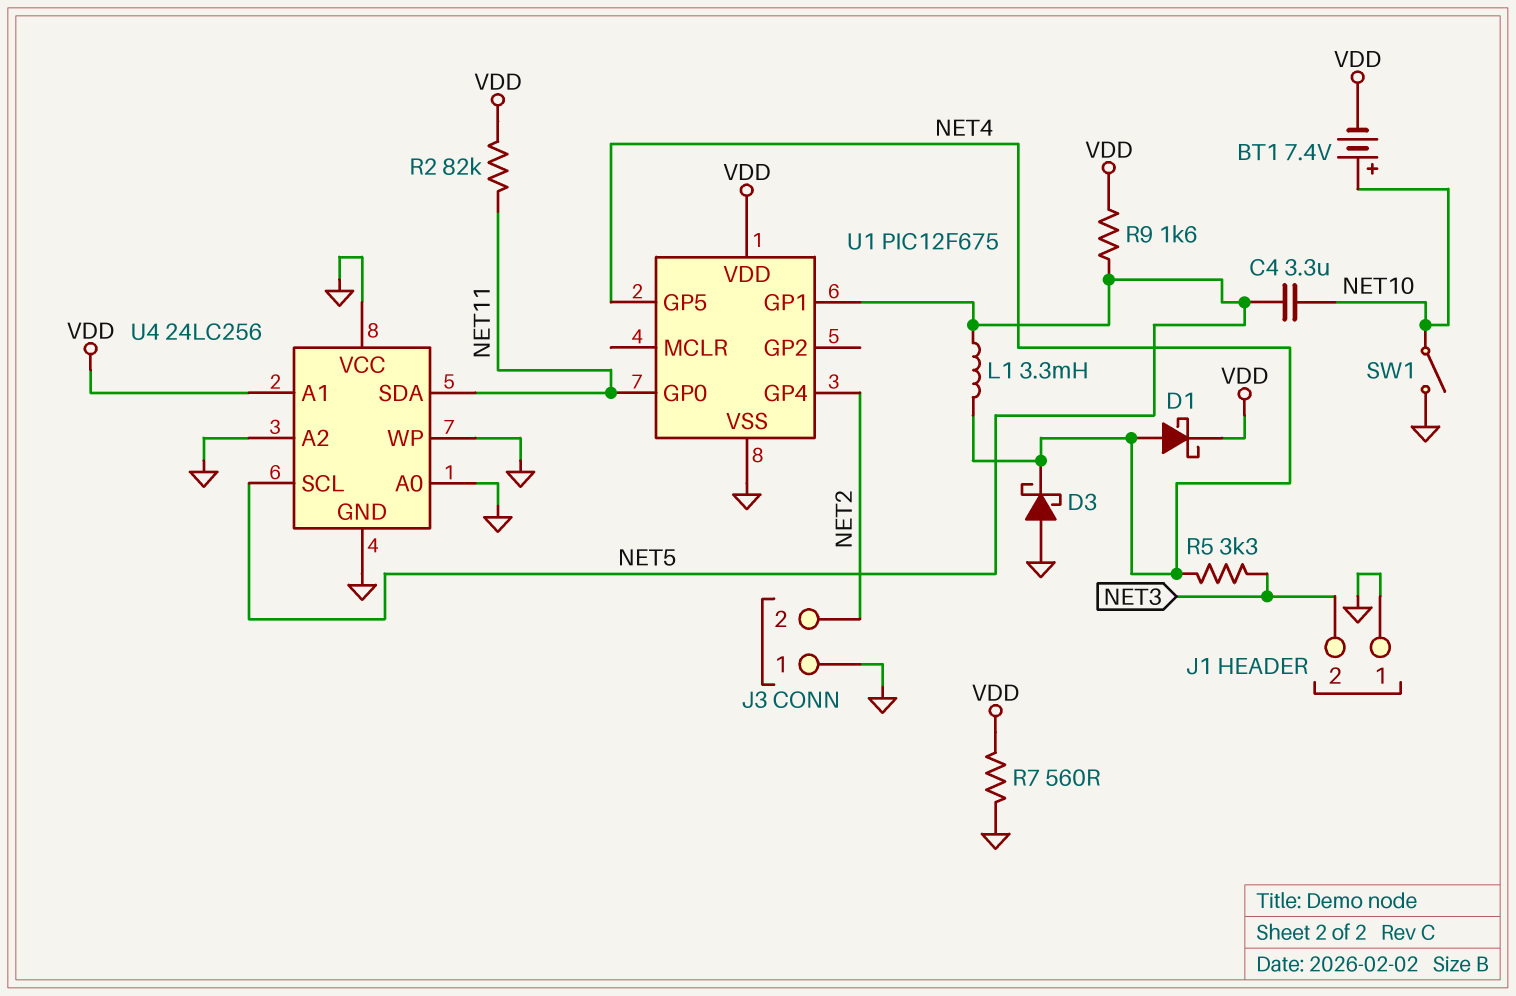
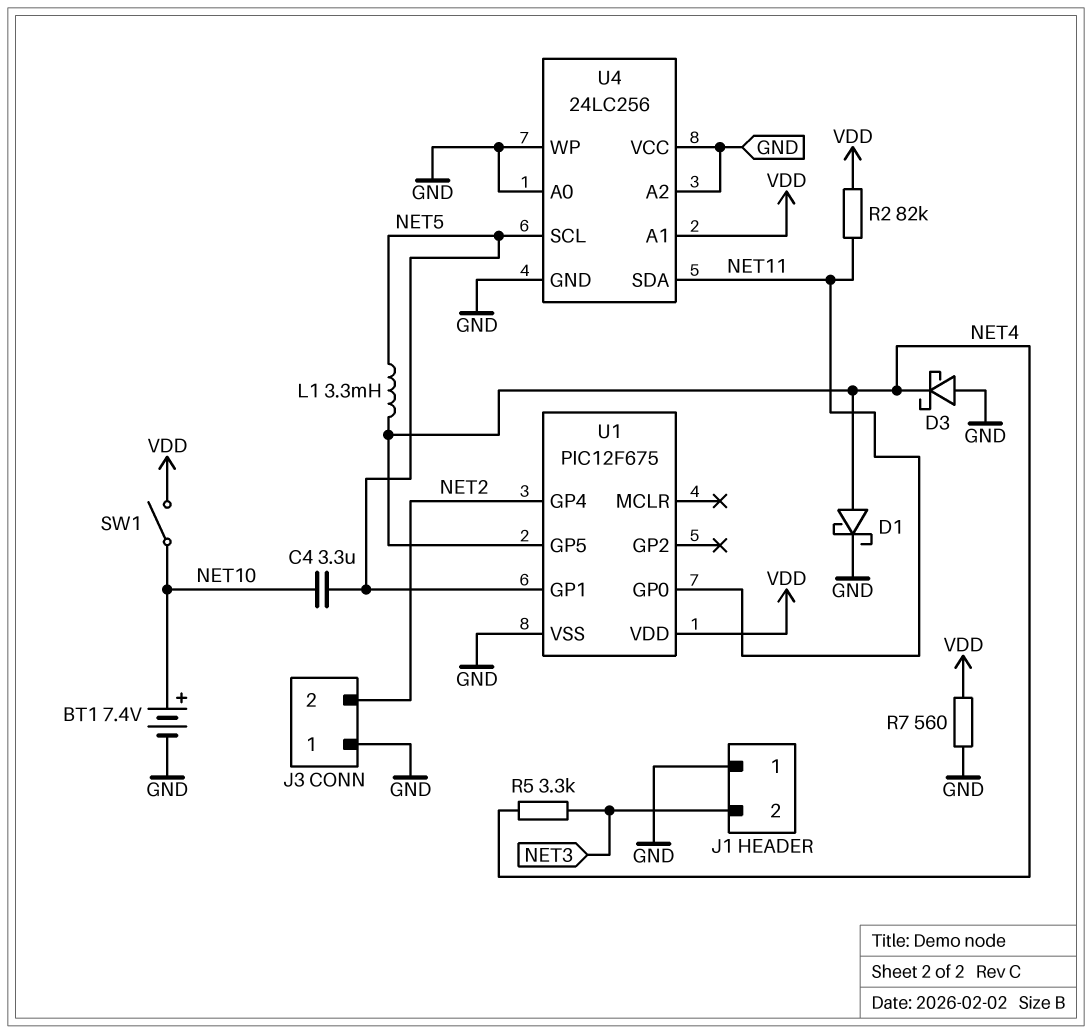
BT1: 7.4V (plus NET10, minus VDD) -> 7.4V (plus NET10, minus GND)
D1: schottky (A NET4, K VDD) -> schottky (A NET4, K GND)
R9: 1.6k (NET5, VDD) -> none
SW1: switch (GND, NET10) -> switch (NET10, VDD)

